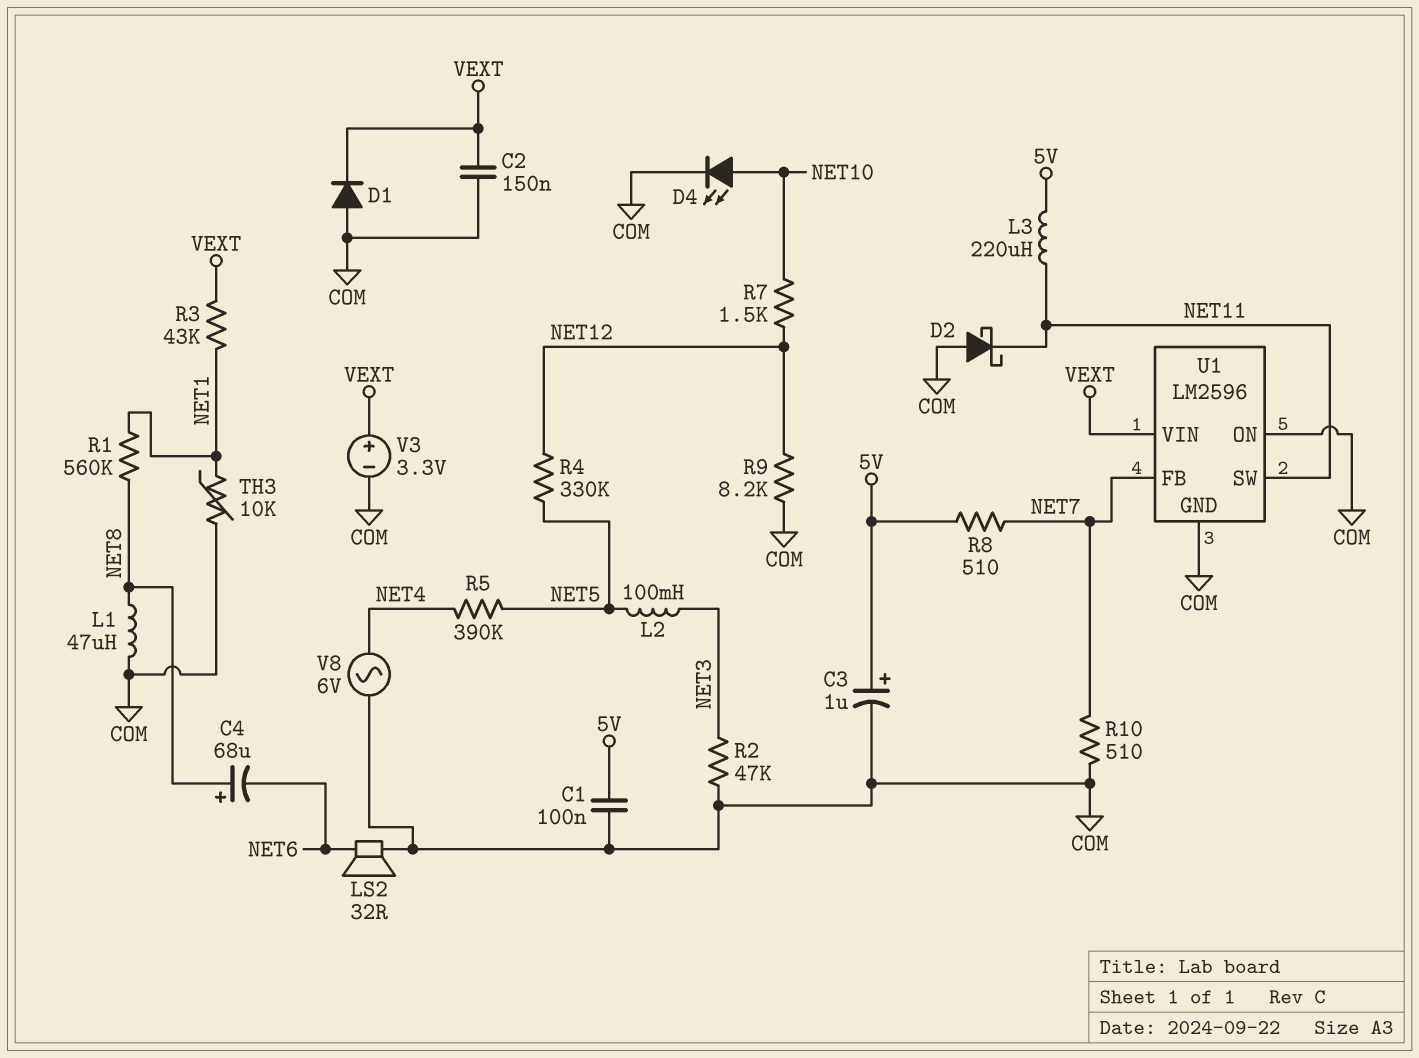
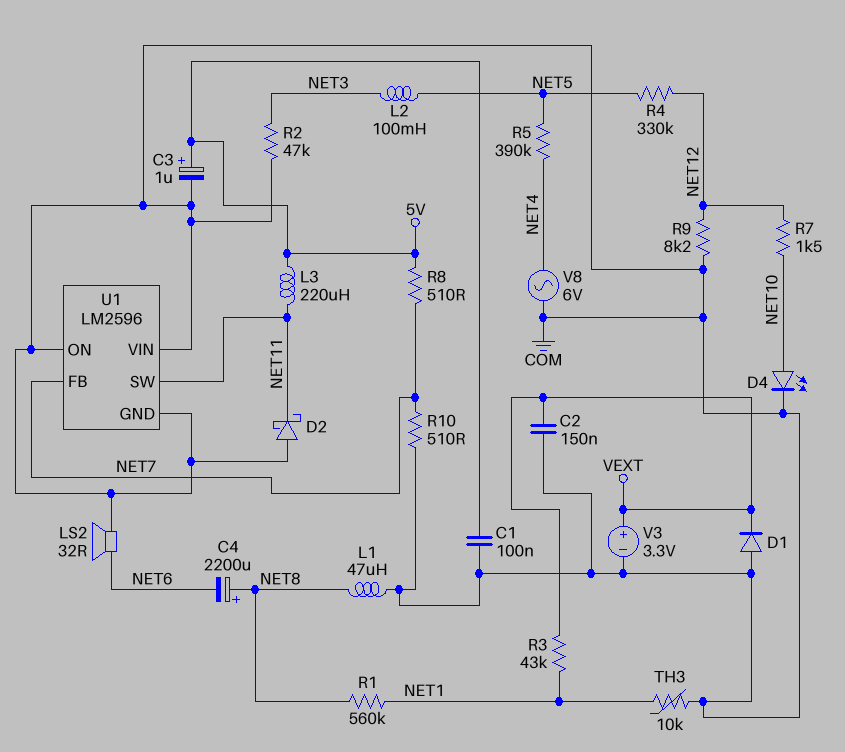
C4: 68uF (plus NET8, minus NET6) -> 2200uF (plus NET8, minus NET6)
U1 pin VIN: VEXT -> COM

